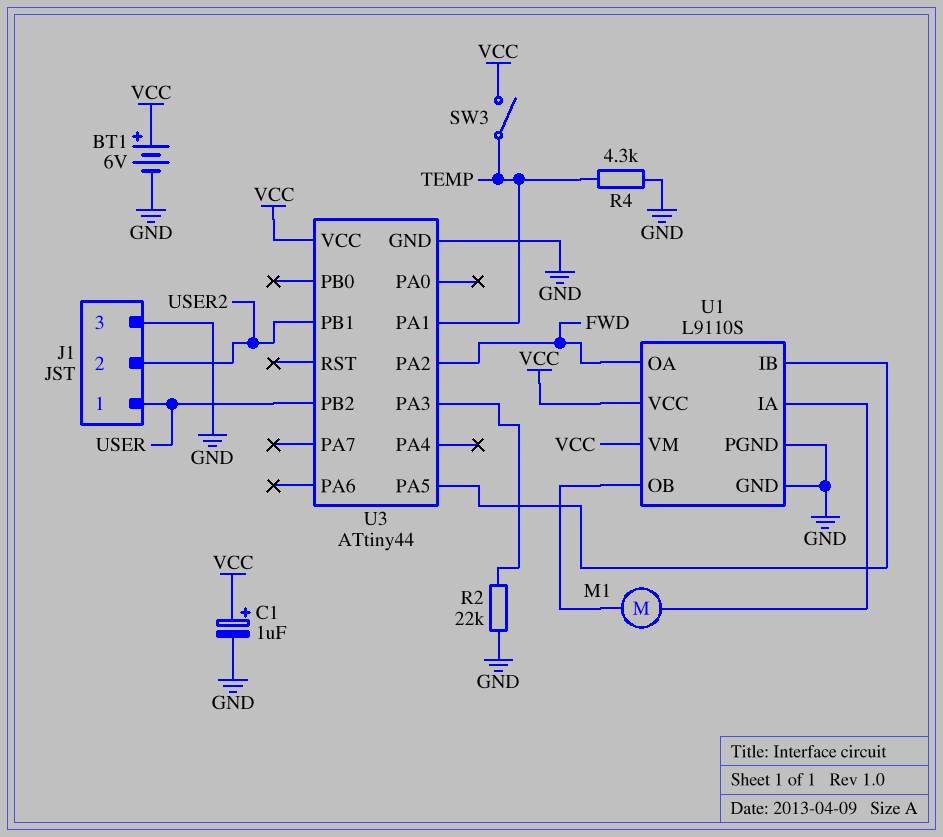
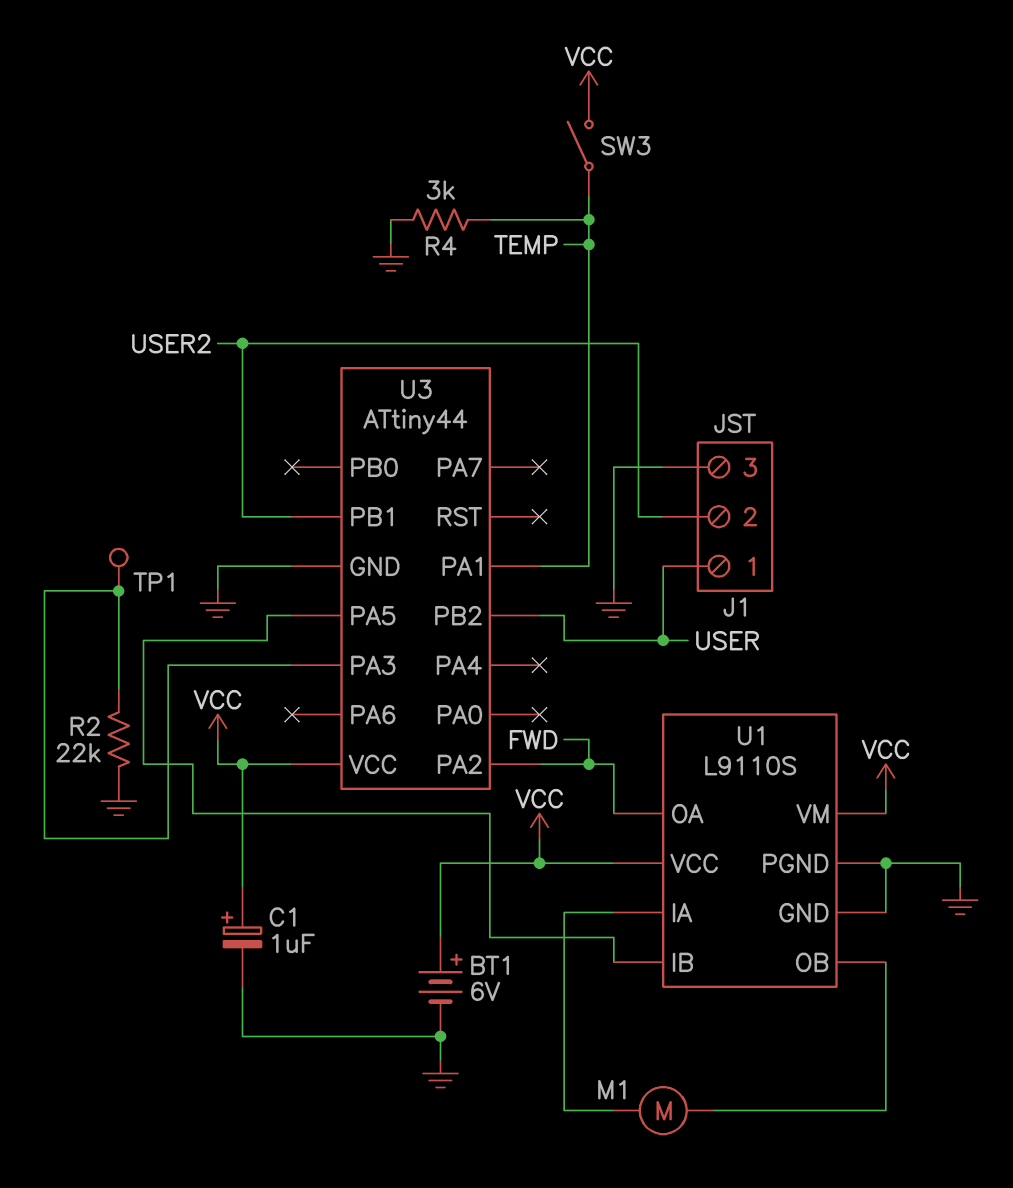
R4: 4.3k (GND, TEMP) -> 3k (GND, TEMP)
TP1: none -> test point (U3/PA3)

